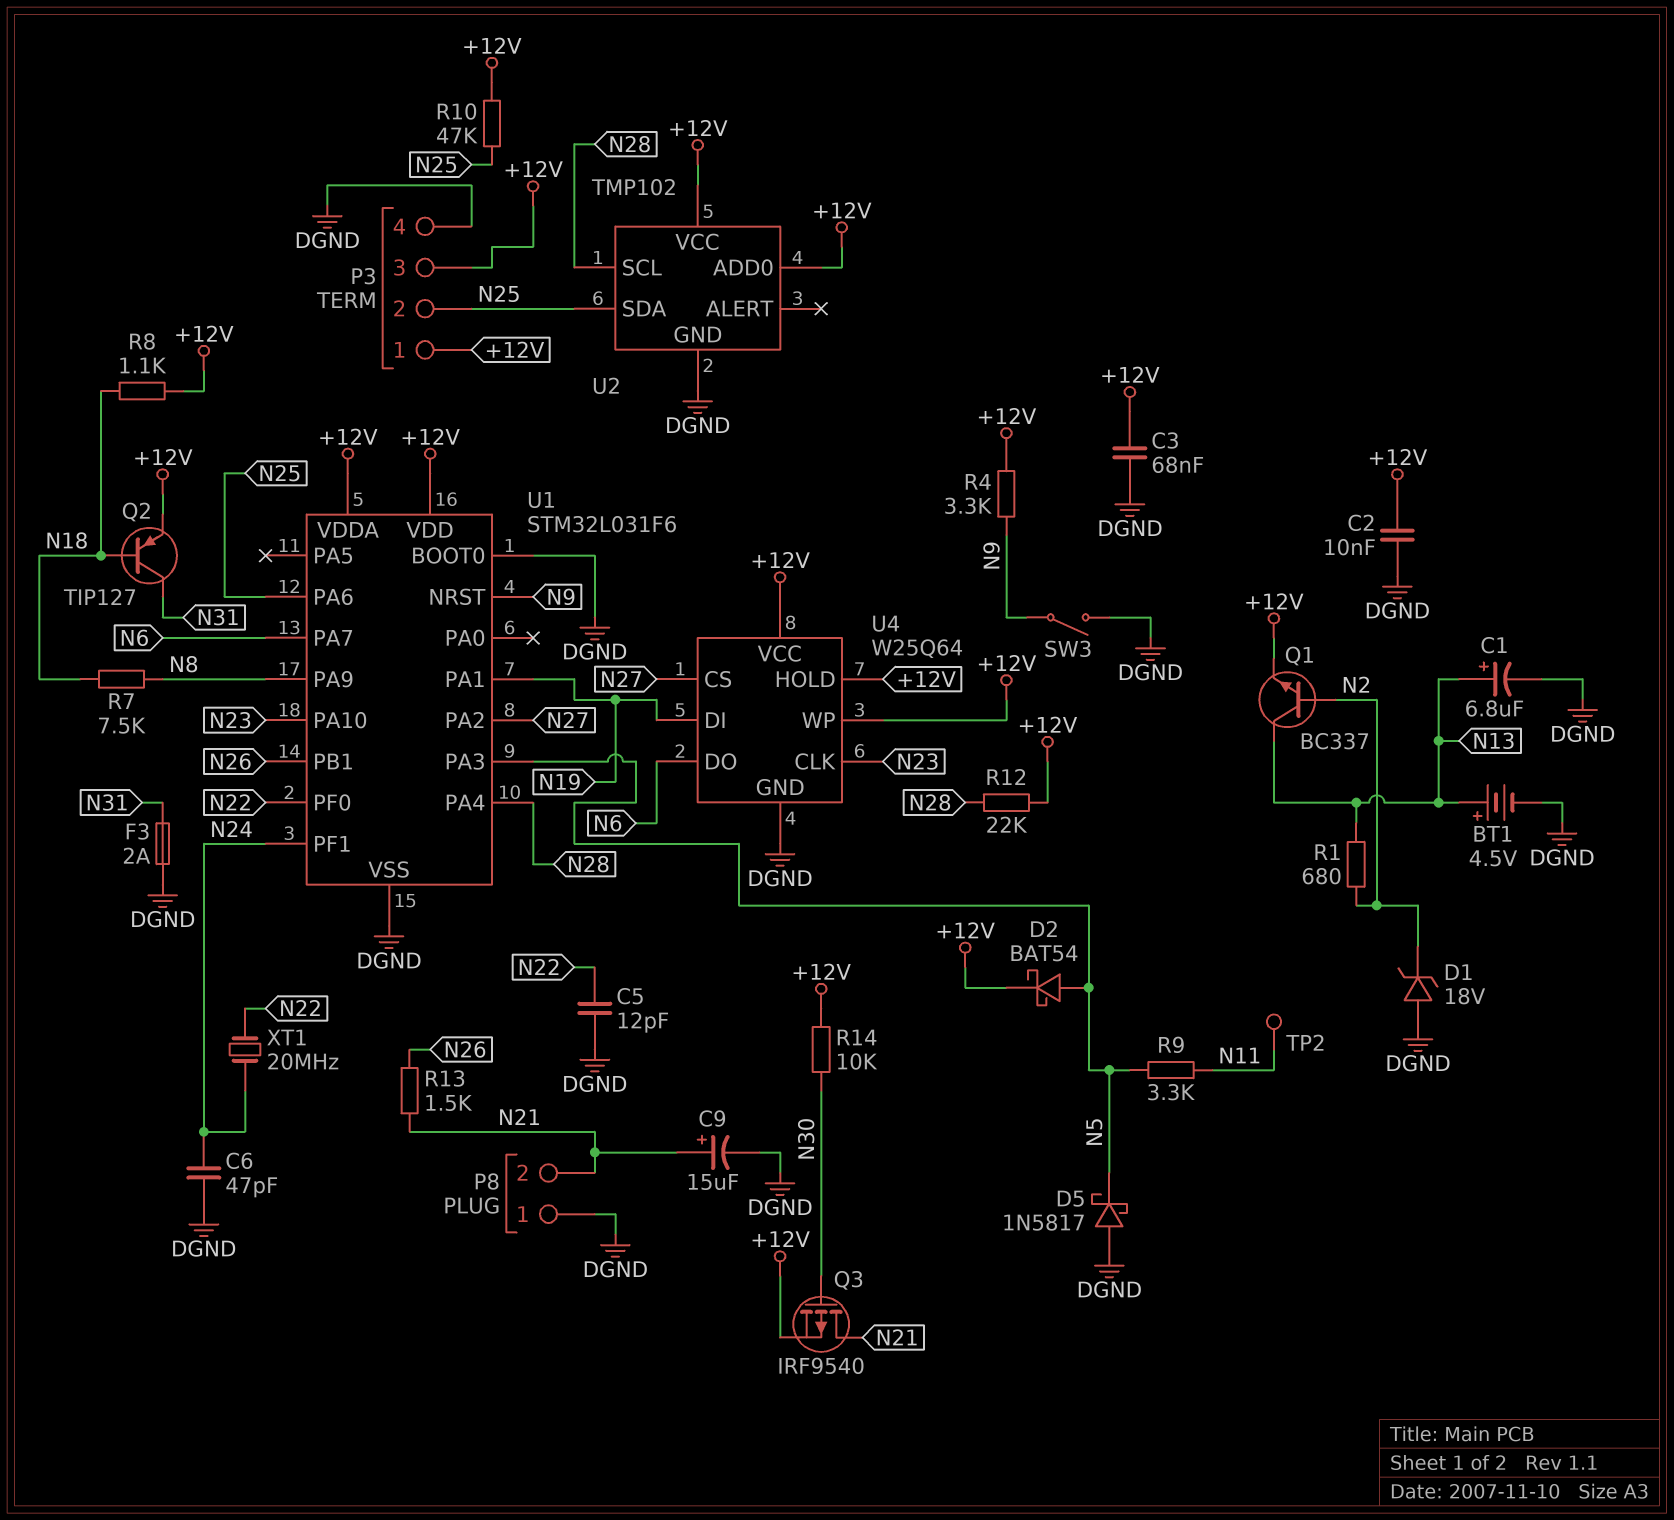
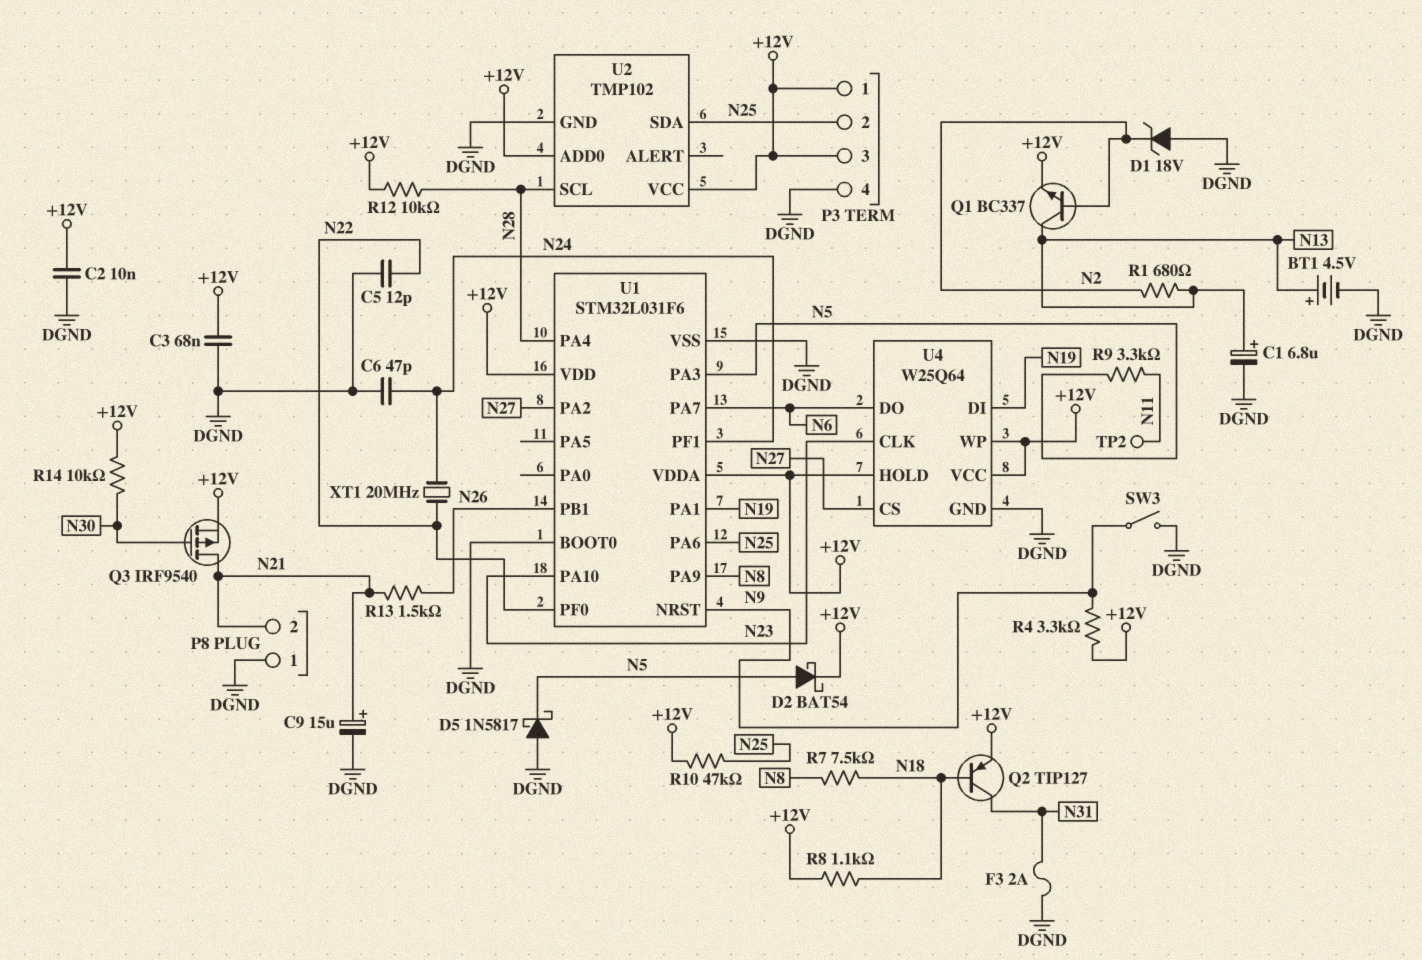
R12: 22k (+12V, N28) -> 10k (+12V, N28)

